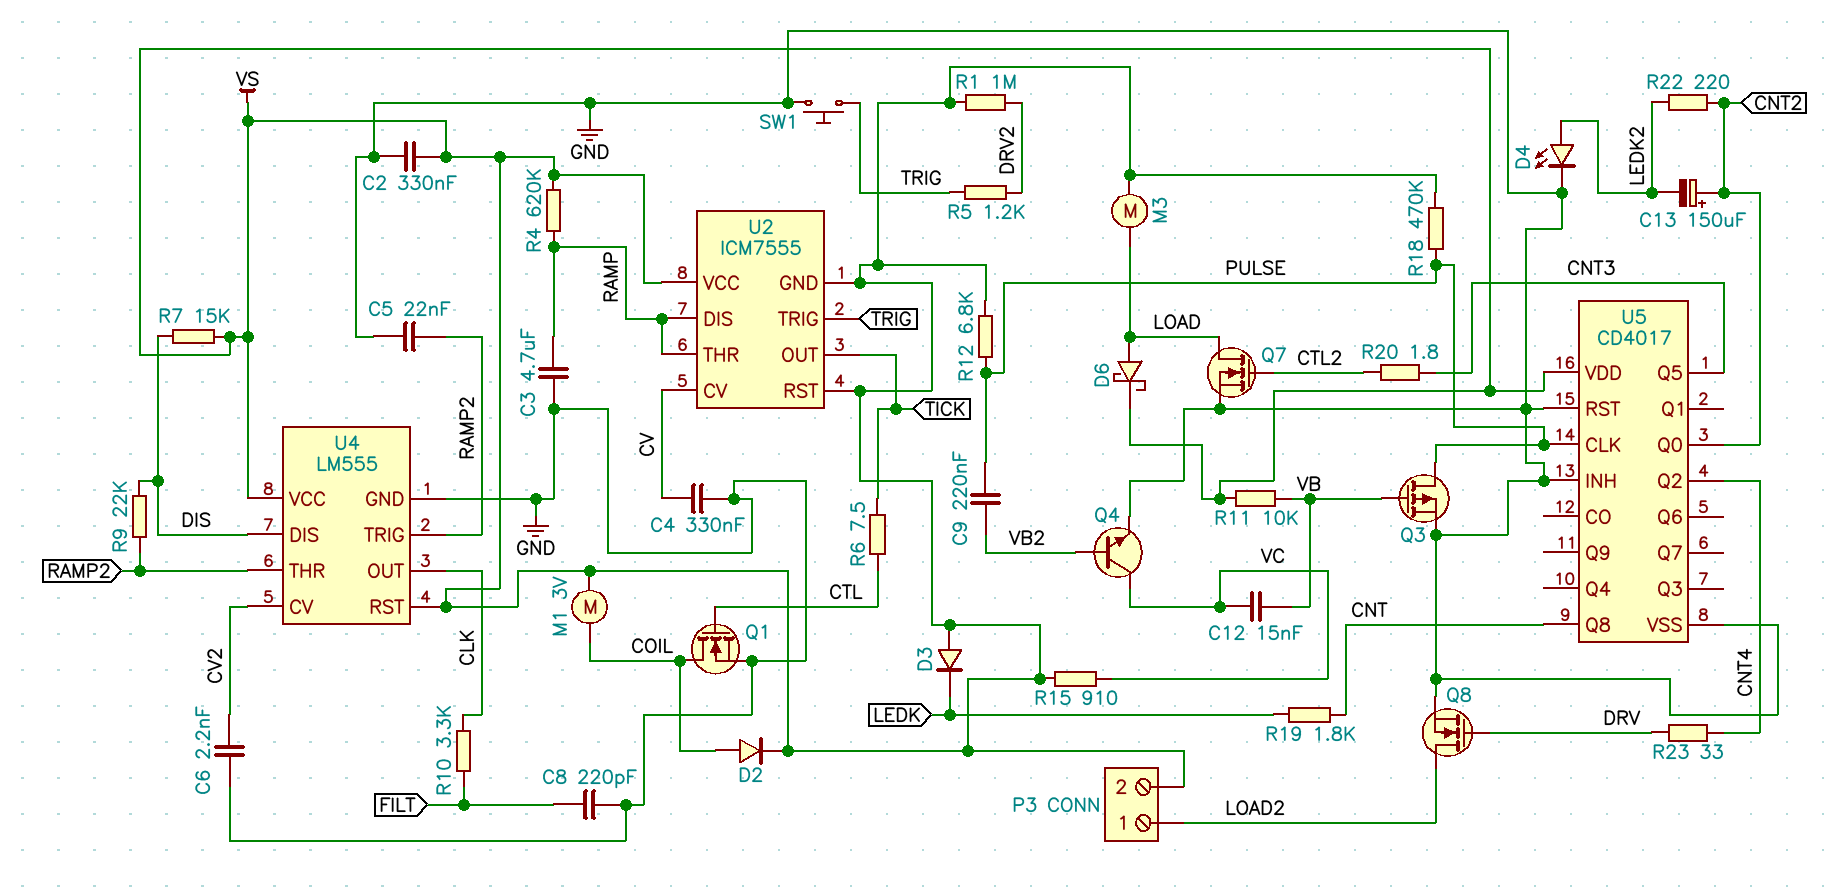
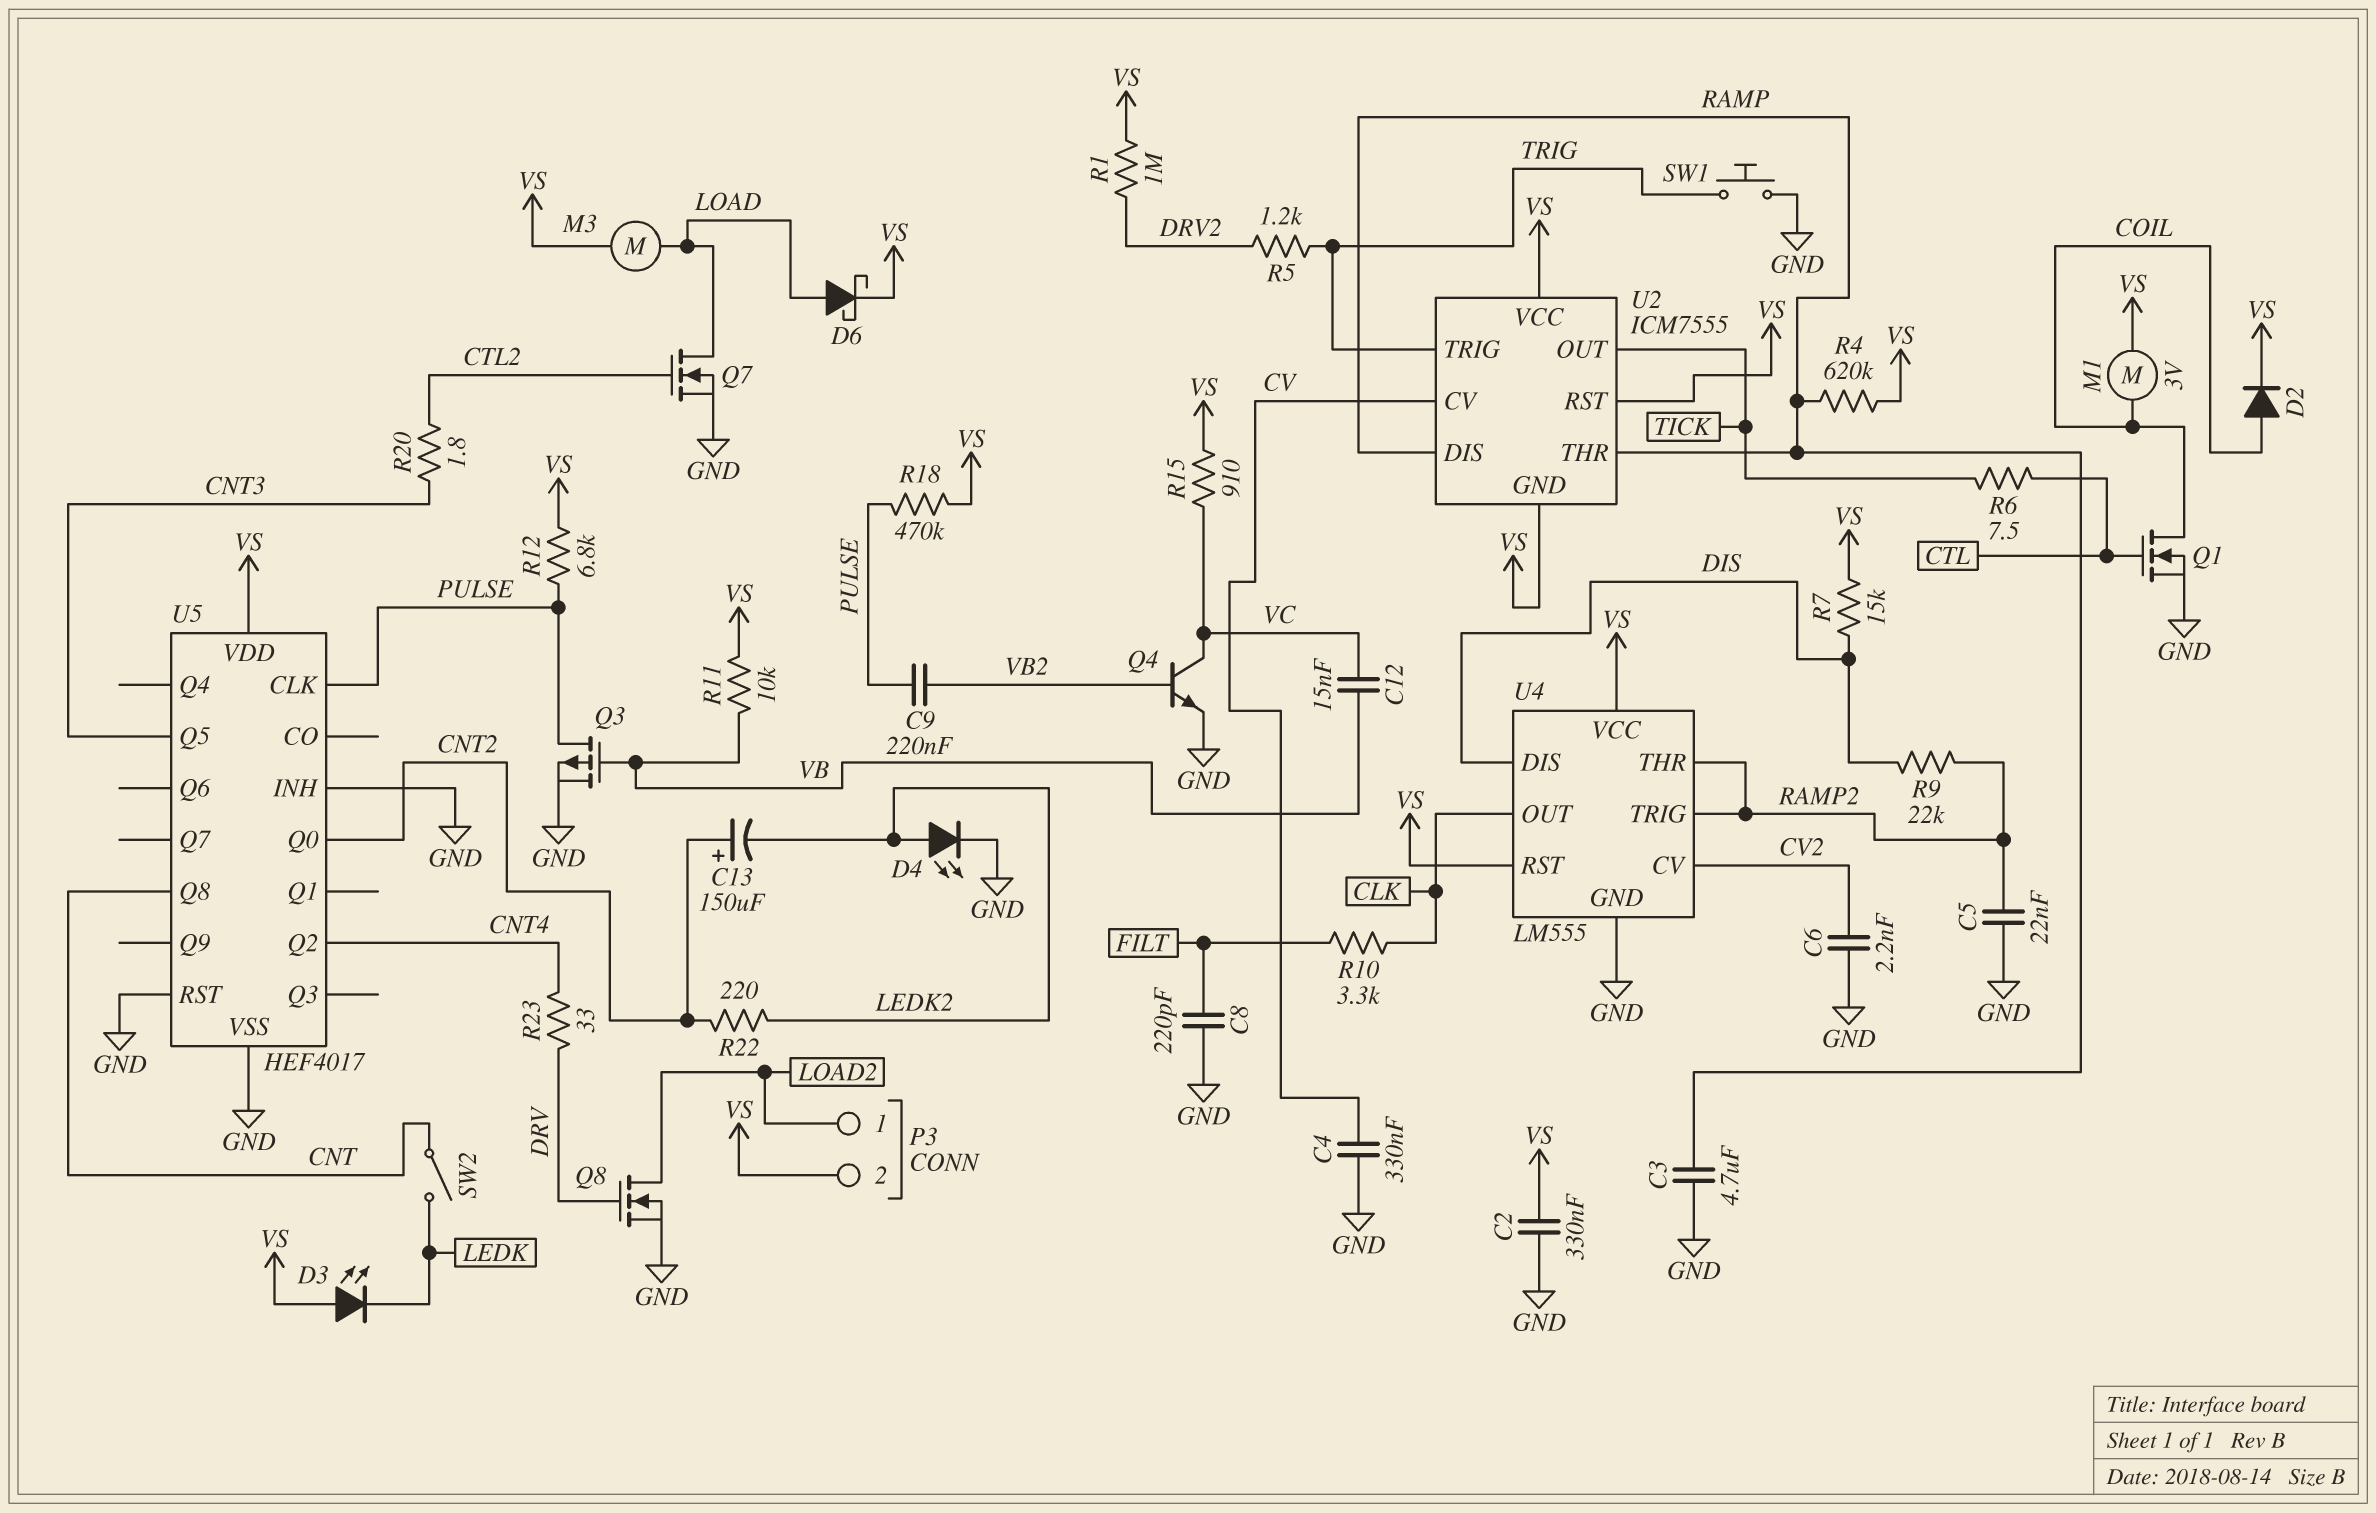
D3: diode (A VS, K LEDK) -> LED (A VS, K LEDK)
R19: 1.8k (CNT, LEDK) -> none
SW2: none -> switch (CNT, LEDK)
U5: CD4017 -> HEF4017

